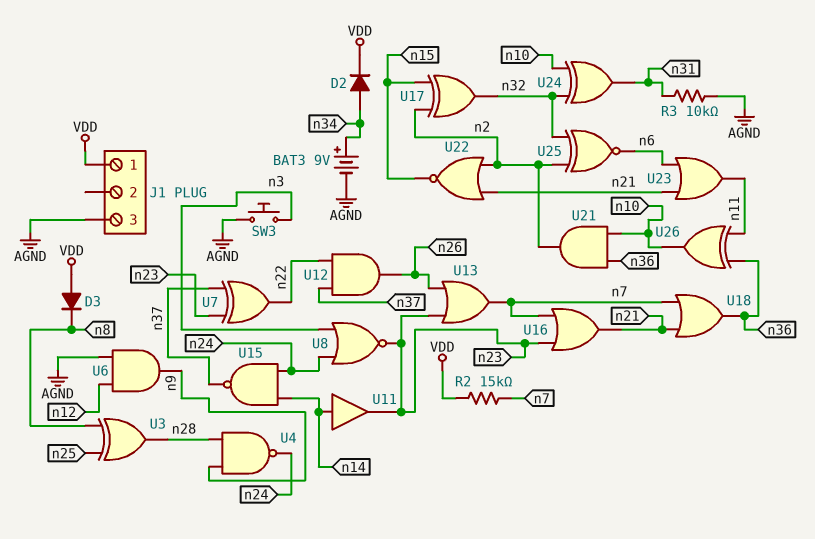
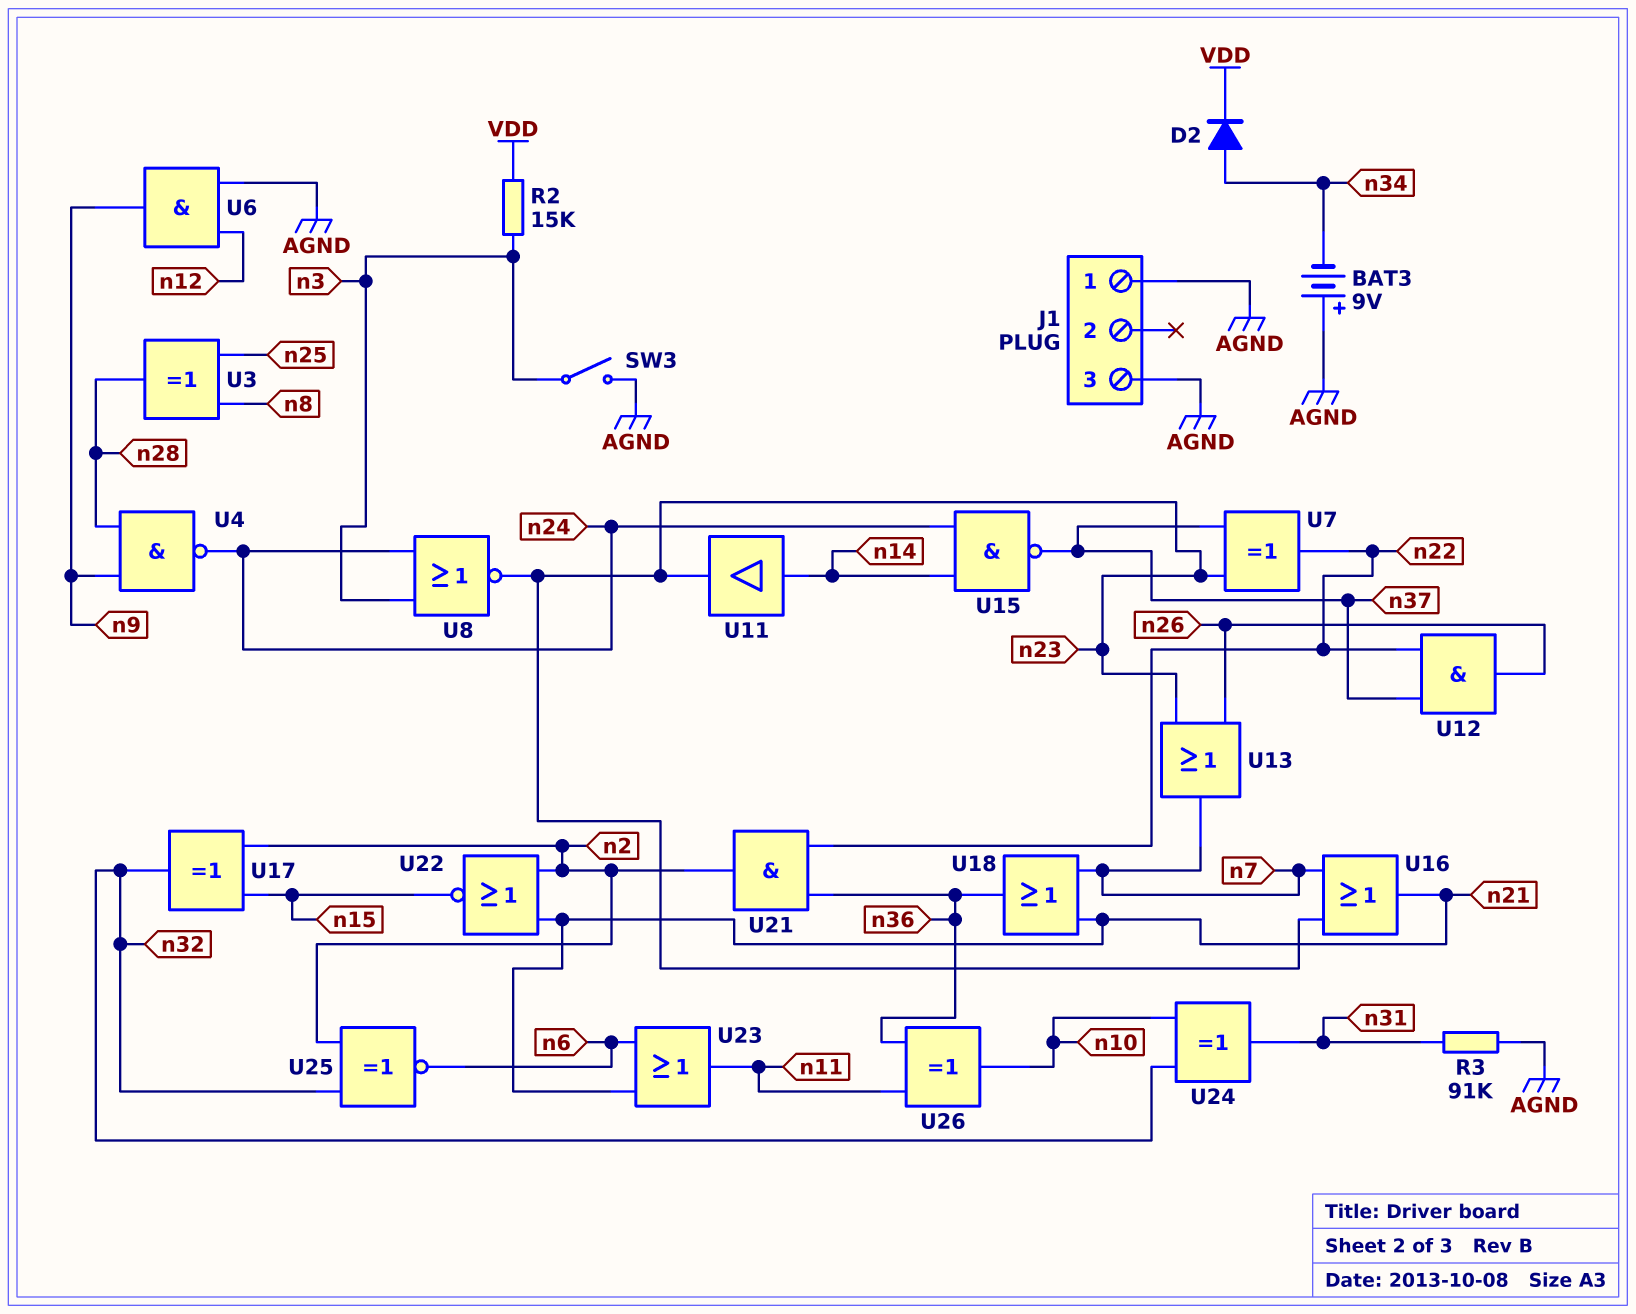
BAT3: 9V (plus n34, minus AGND) -> 9V (plus AGND, minus n34)
D3: diode (A VDD, K n8) -> none
J1 pin 1: VDD -> AGND
R2: 15k (VDD, n7) -> 15k (VDD, n3)
R3: 10k (AGND, n31) -> 91k (AGND, n31)
SW3: button (AGND, n3) -> switch (AGND, n3)
U21: AND (in n10, in n36, out n2) -> AND (in n22, in n36, out n2)

